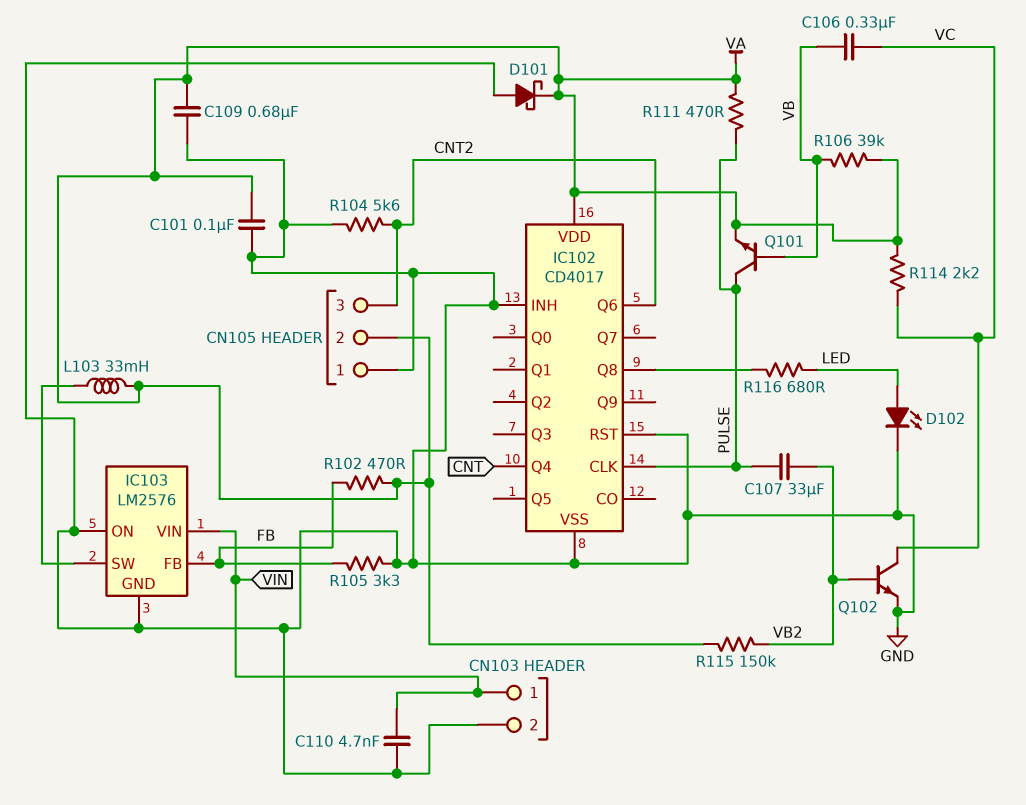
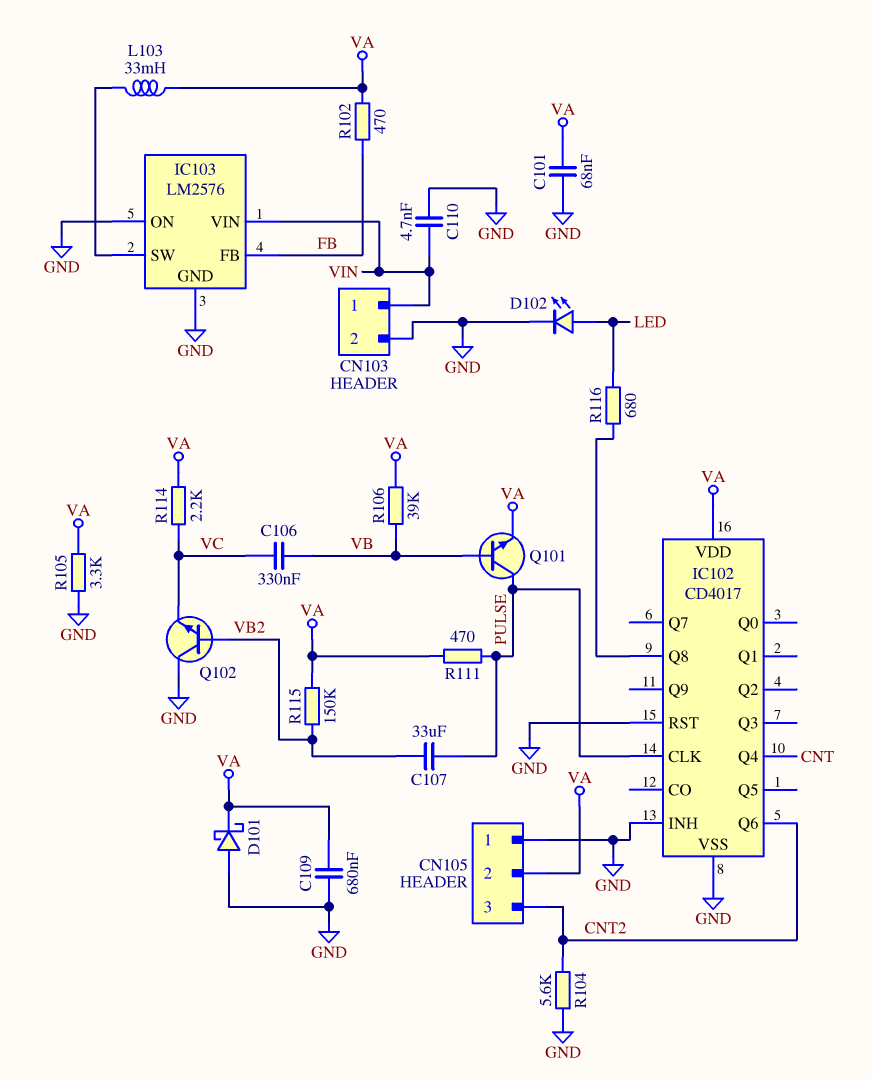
C101: 100nF (GND, VA) -> 68nF (GND, VA)
Q102: NPN (B VB2, C VC, E GND) -> NPN (B VB2, C GND, E VC)
R105: 3.3k (FB, GND) -> 3.3k (GND, VA)

